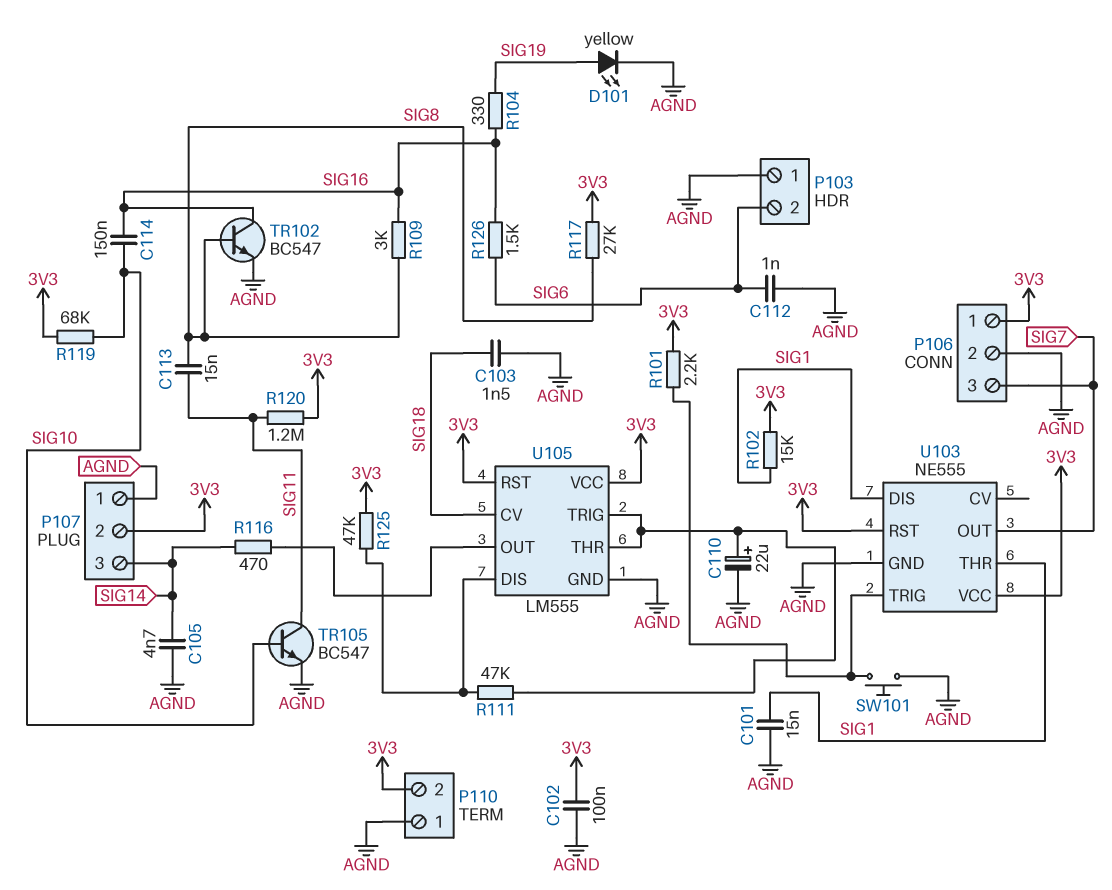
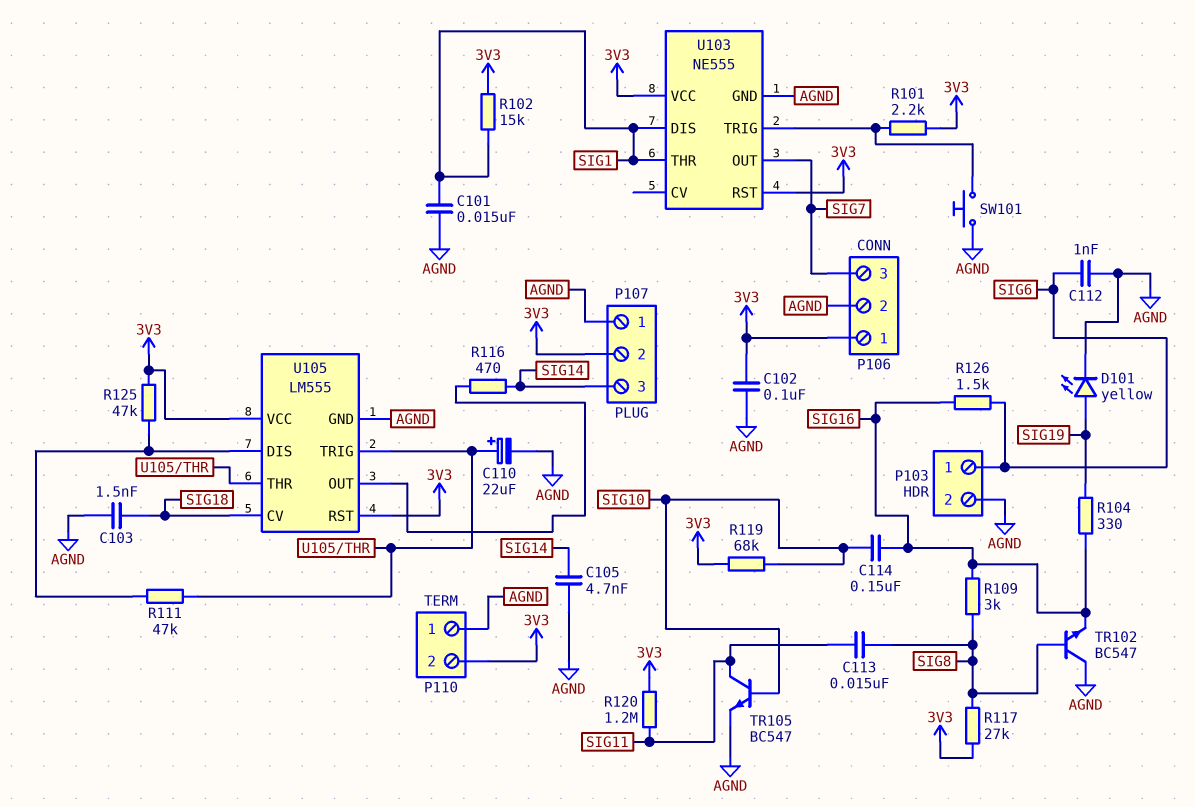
P103 pin 1: AGND -> SIG6
P103 pin 2: SIG6 -> AGND
TR102: NPN BC547 (B SIG8, C SIG16, E AGND) -> NPN BC547 (B SIG8, C AGND, E SIG16)

